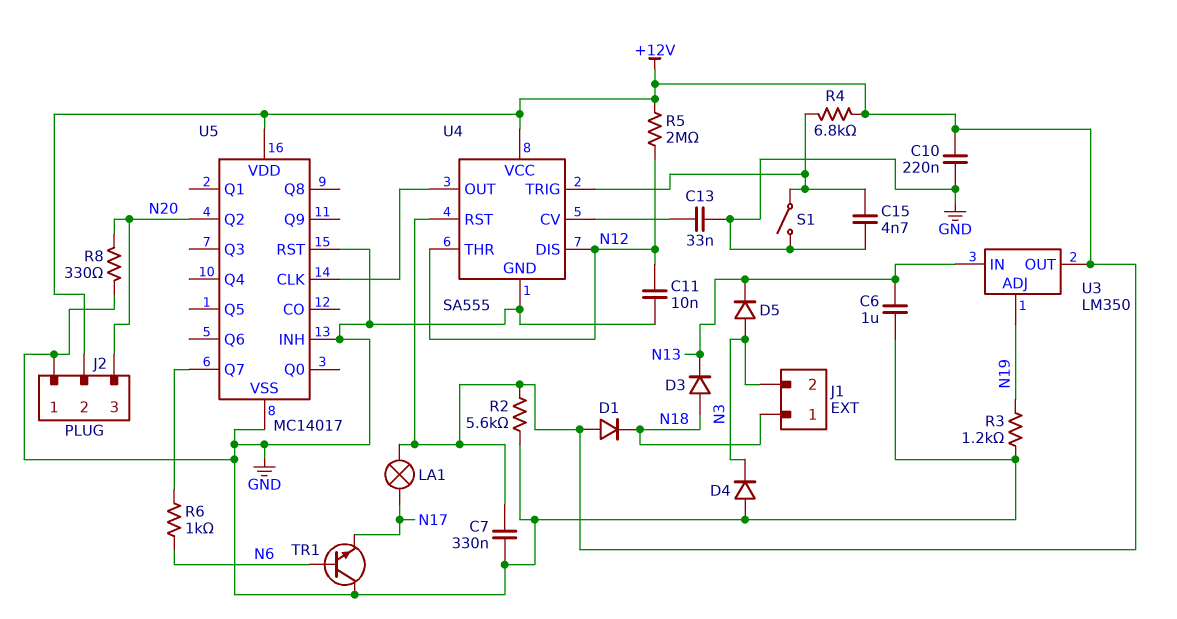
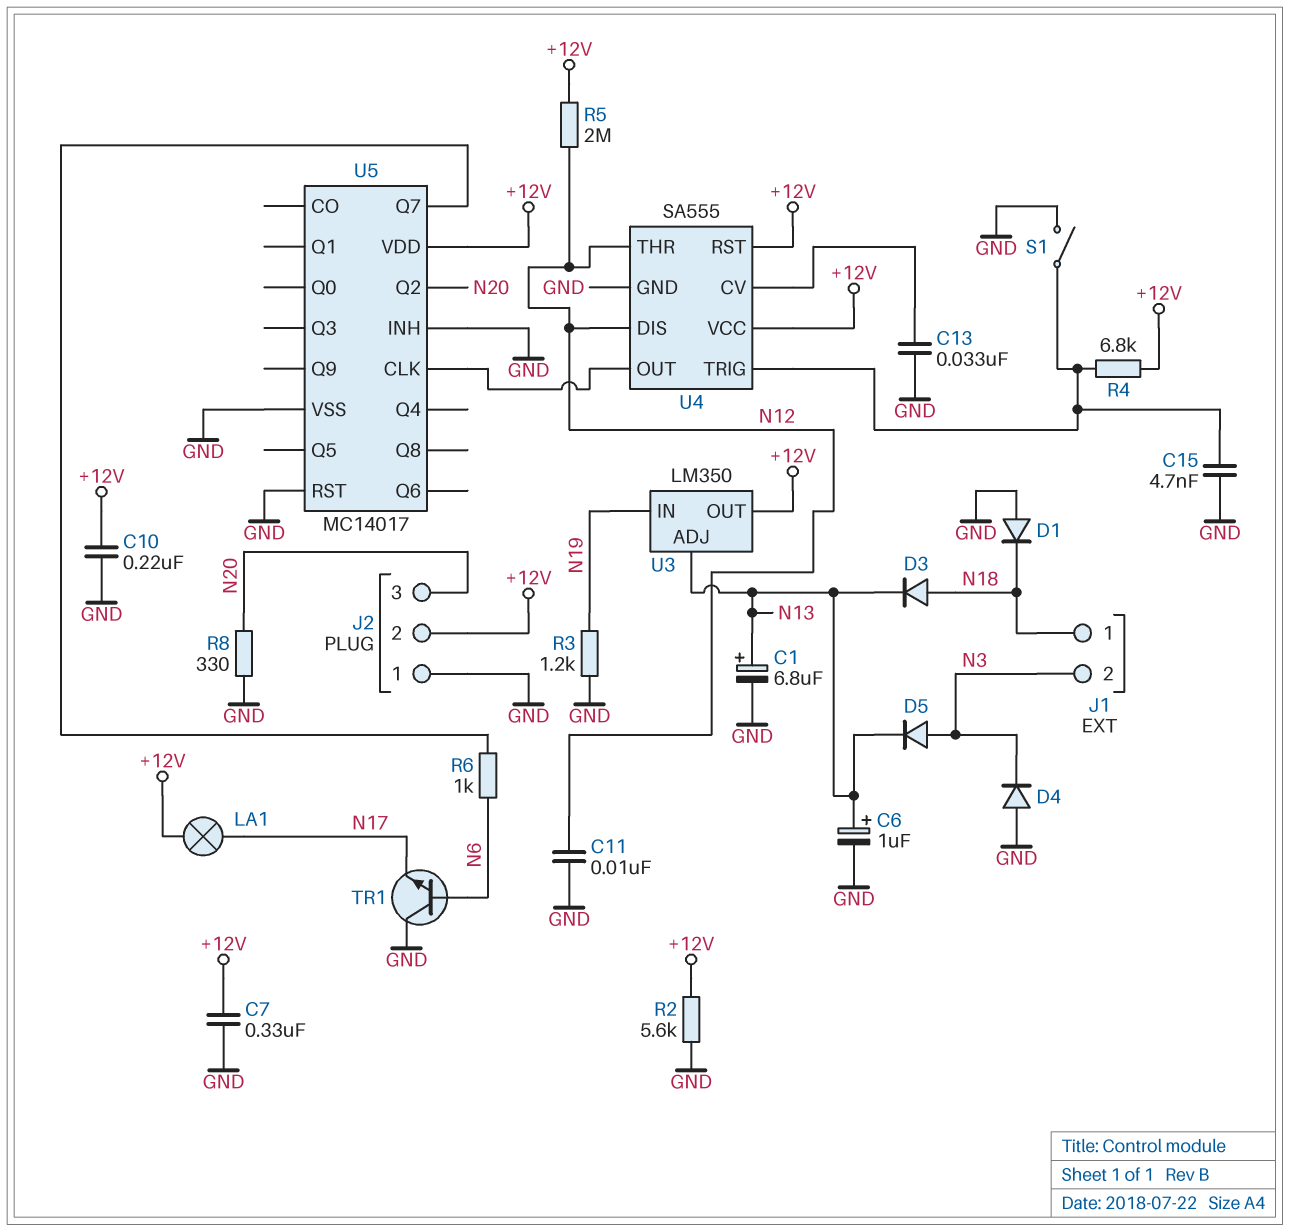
C1: none -> 6.8uF (plus N13, minus GND)
C6: 1uF (GND, N13) -> 1uF (plus N13, minus GND)
D1: diode (A +12V, K N18) -> diode (A GND, K N18)
U3 pin ADJ: N19 -> N13
U3 pin IN: N13 -> N19

